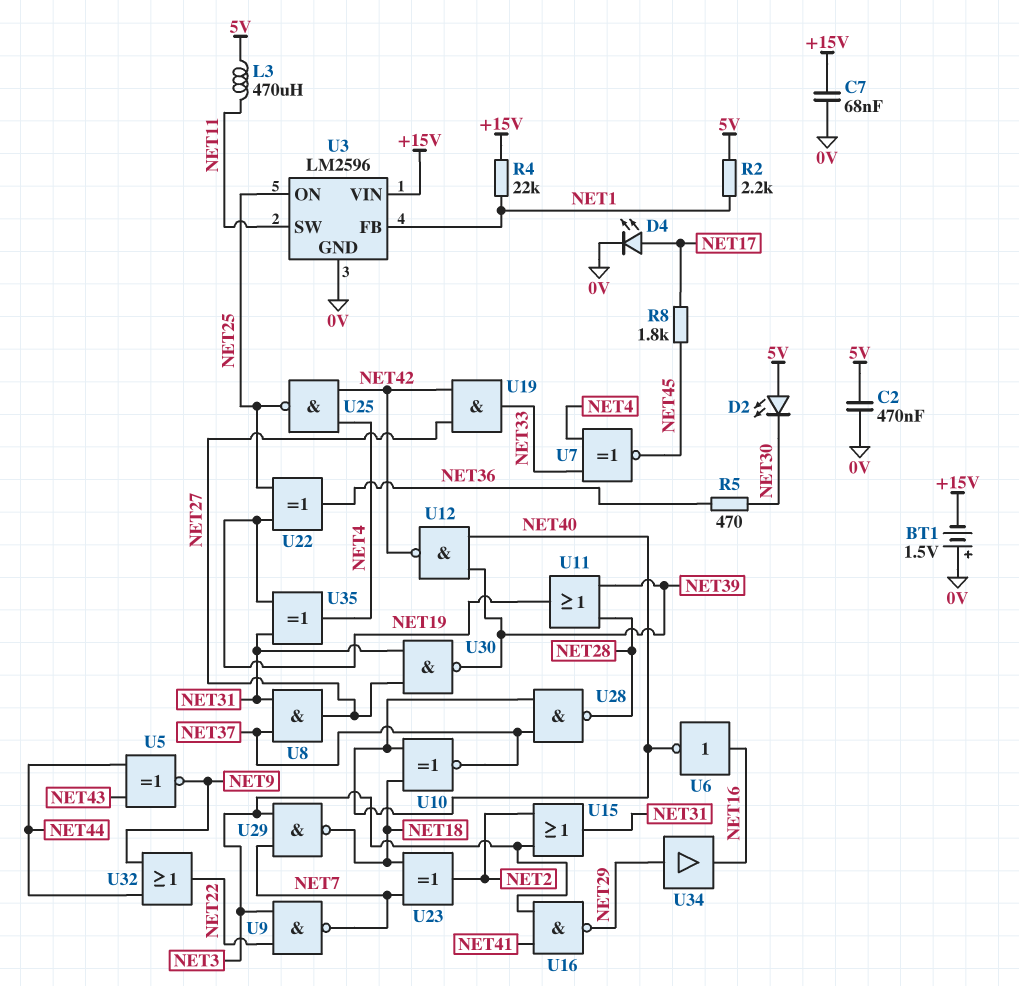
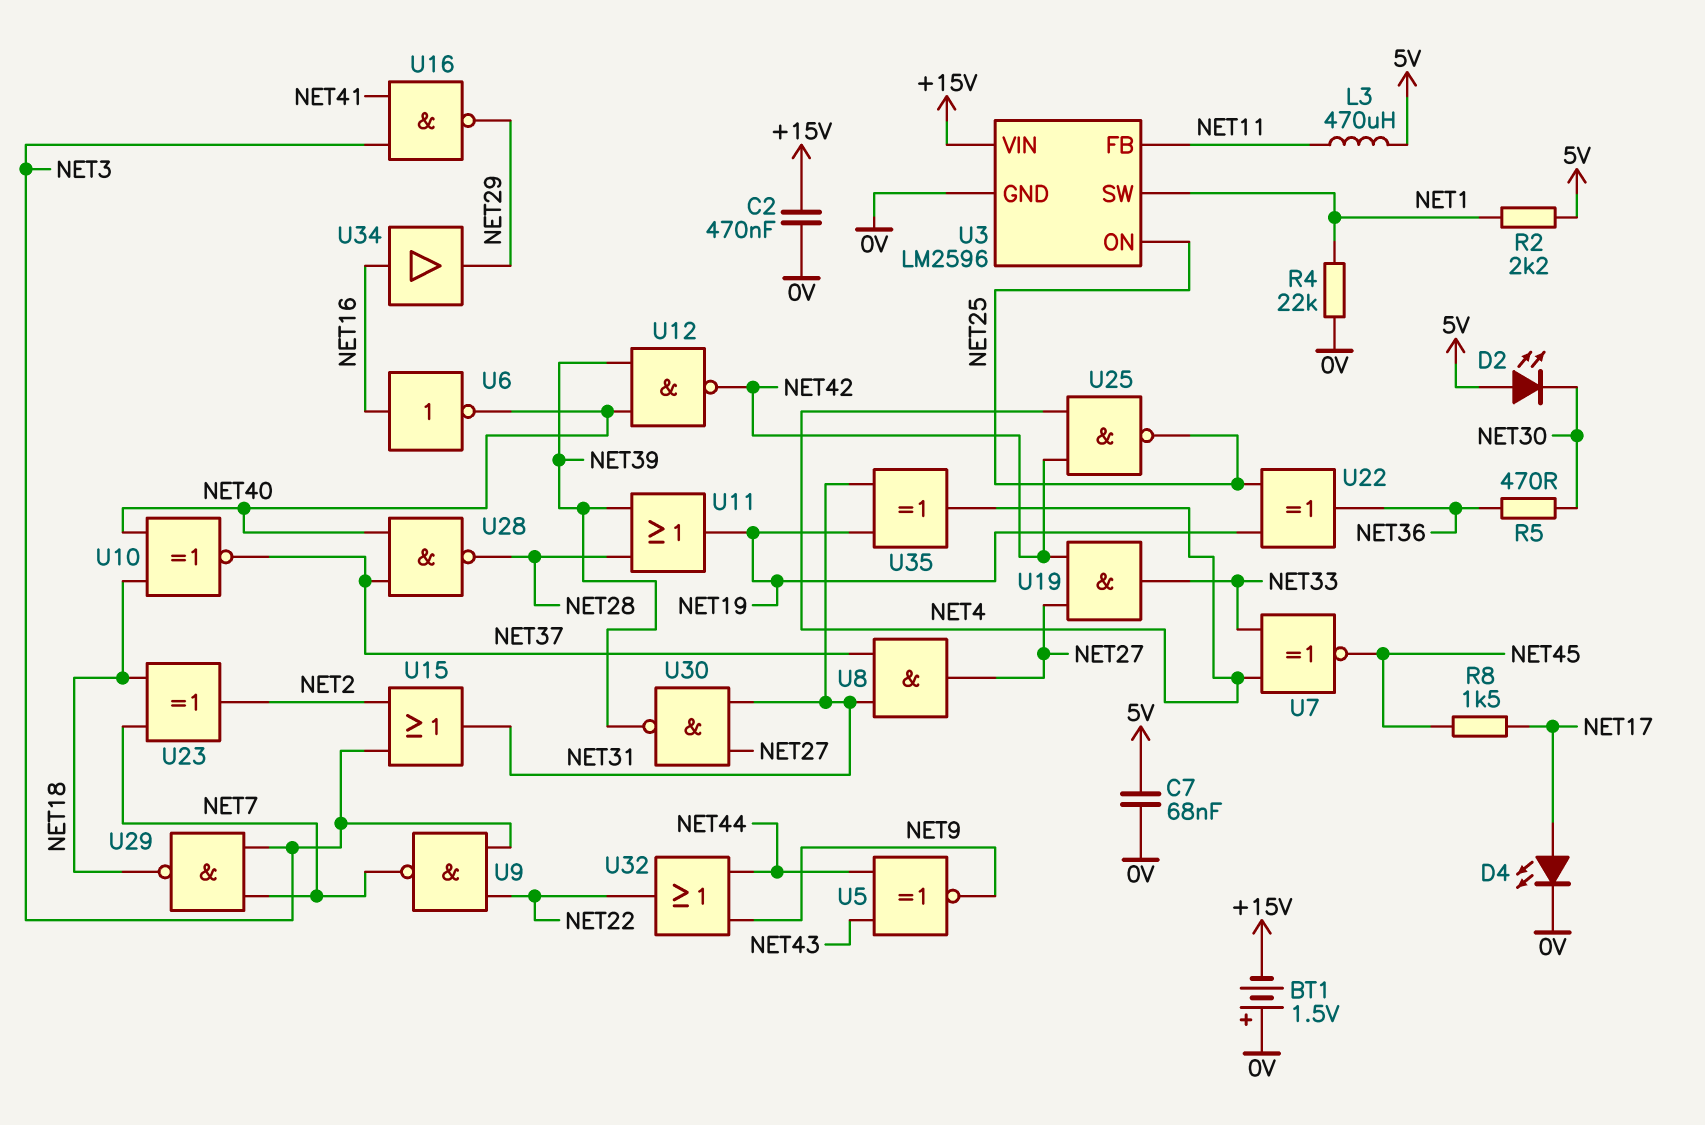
C2: 470nF (0V, 5V) -> 470nF (+15V, 0V)
C7: 68nF (+15V, 0V) -> 68nF (0V, 5V)
R4: 22k (+15V, NET1) -> 22k (0V, NET1)
R8: 1.8k (NET17, NET45) -> 1.5k (NET17, NET45)
U3 pin FB: NET1 -> NET11
U3 pin SW: NET11 -> NET1
U34: buffer (in NET29, out NET16) -> buffer (in NET16, out NET29)

